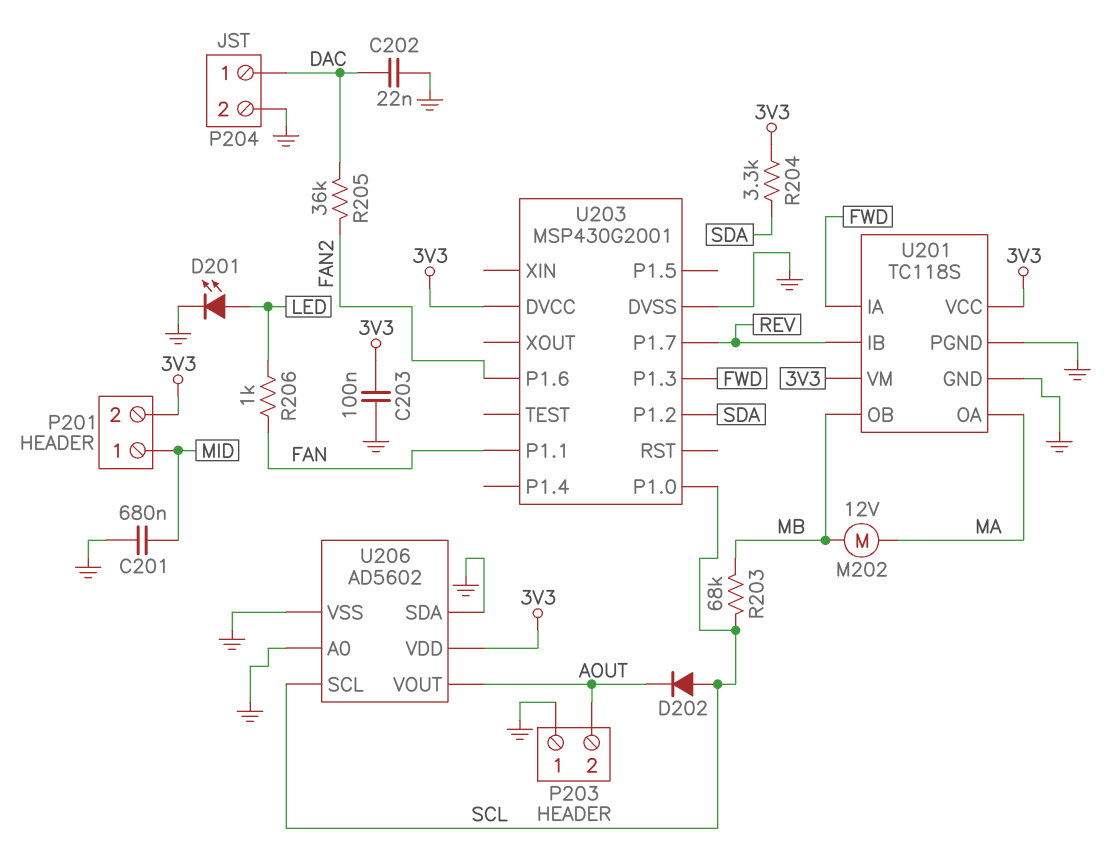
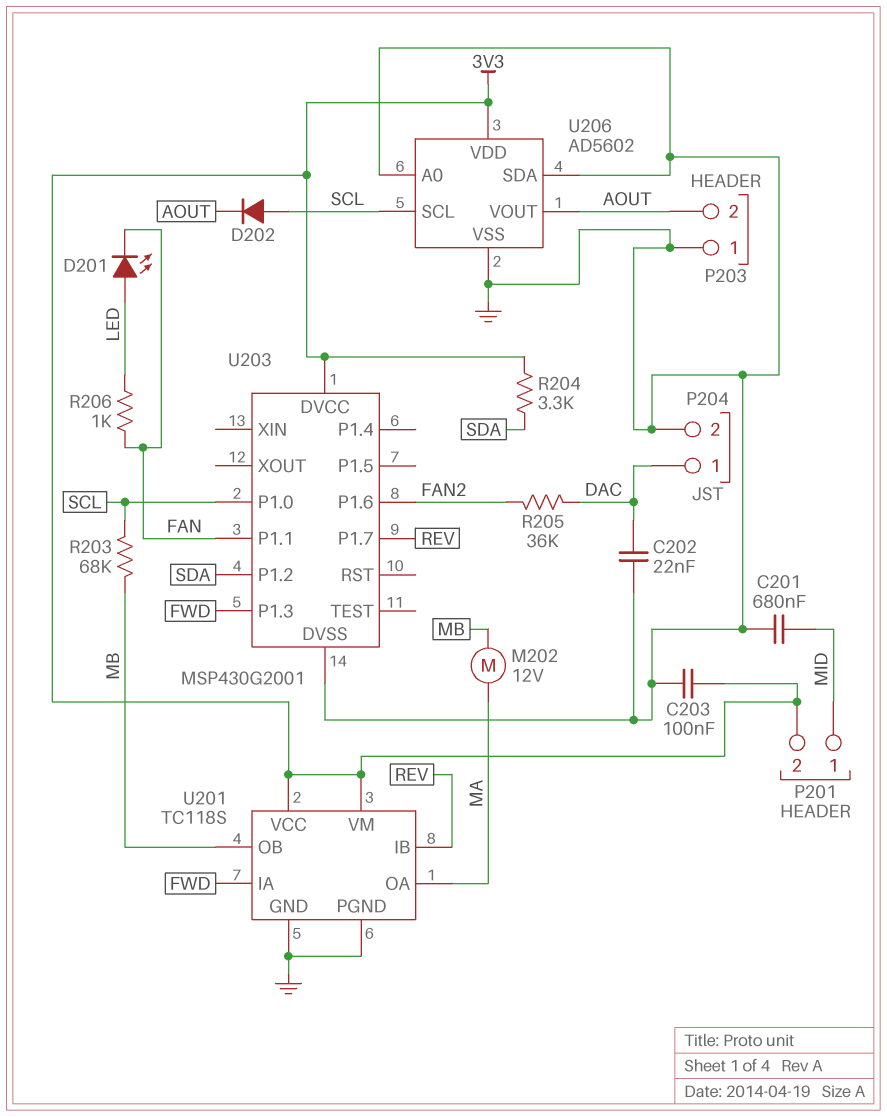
D201: LED (A LED, K GND) -> LED (A LED, K FAN)

